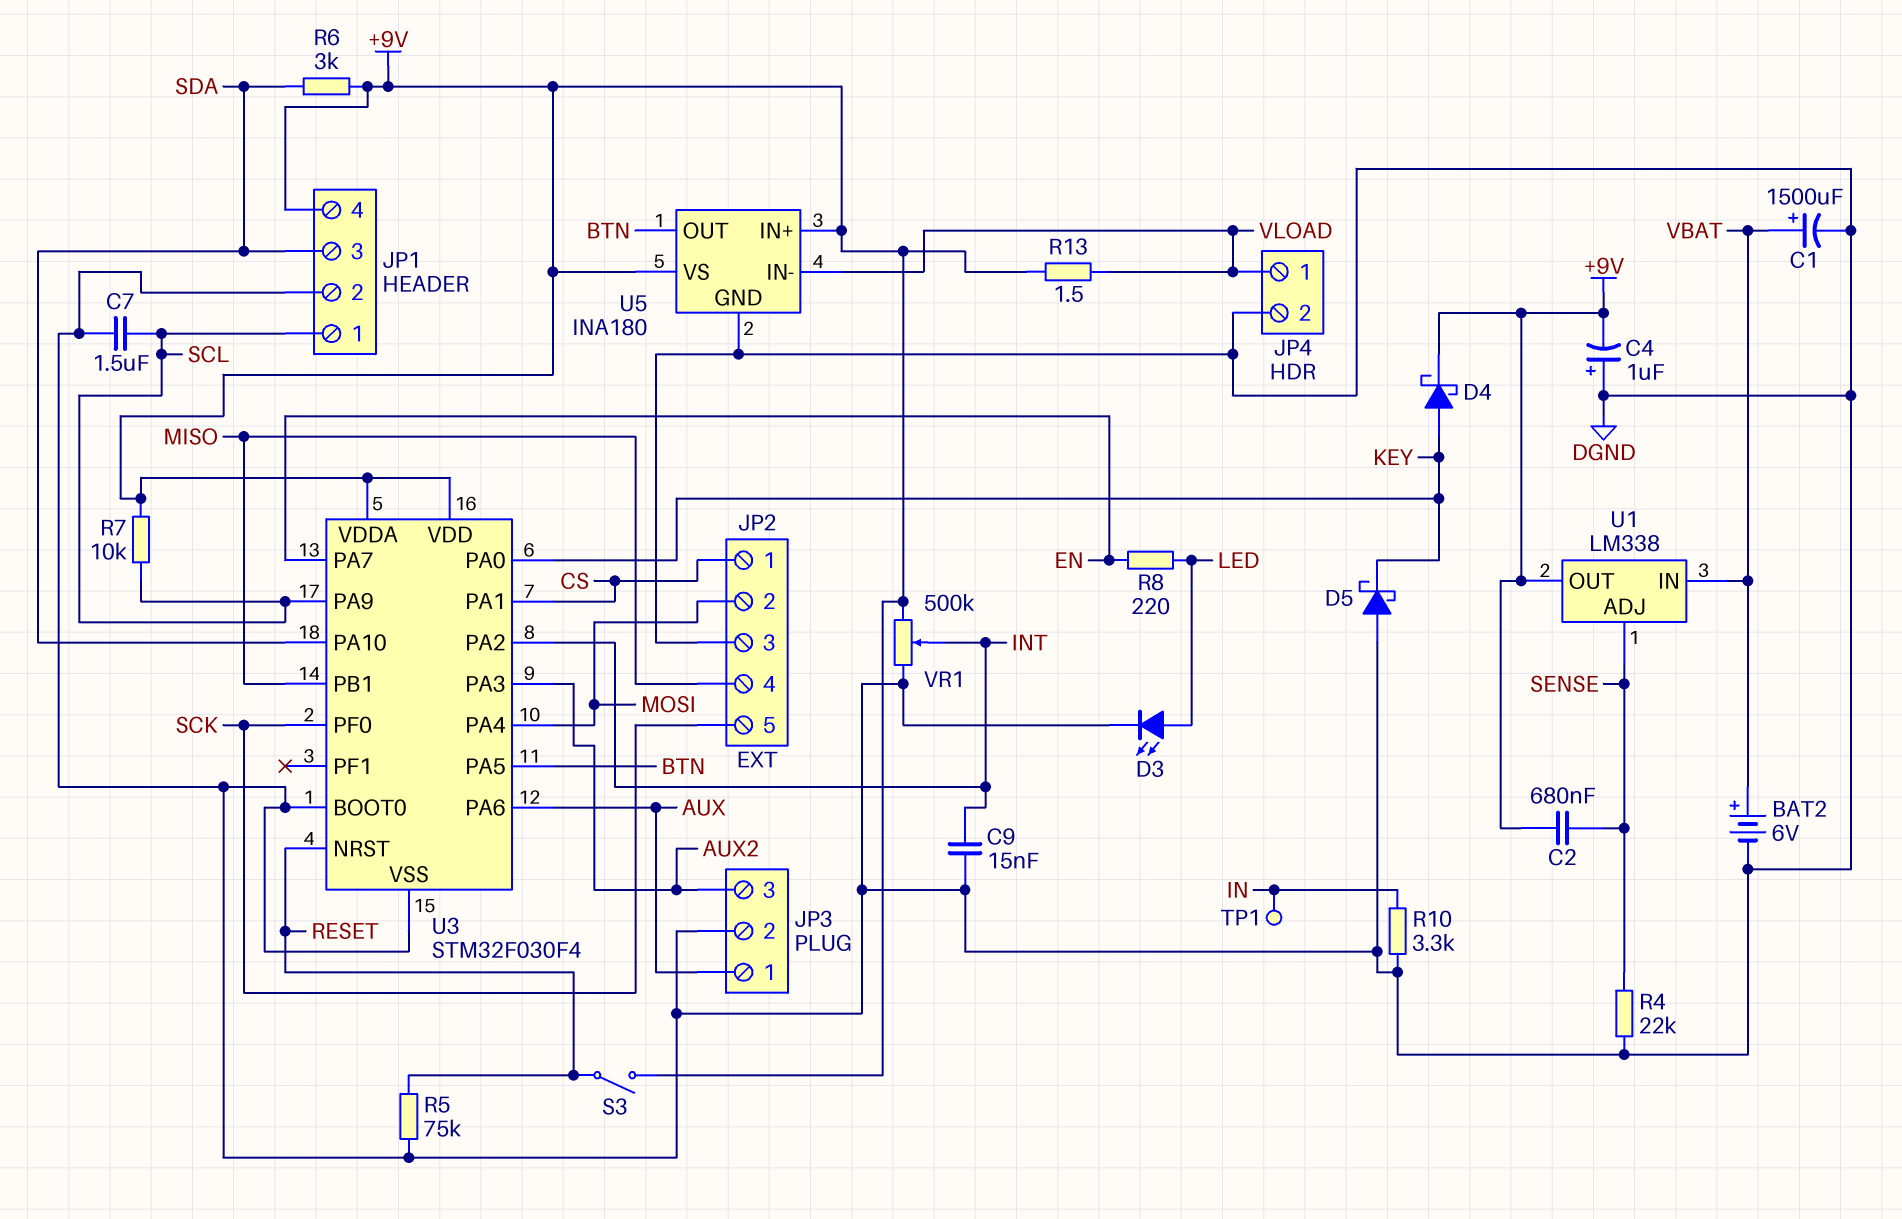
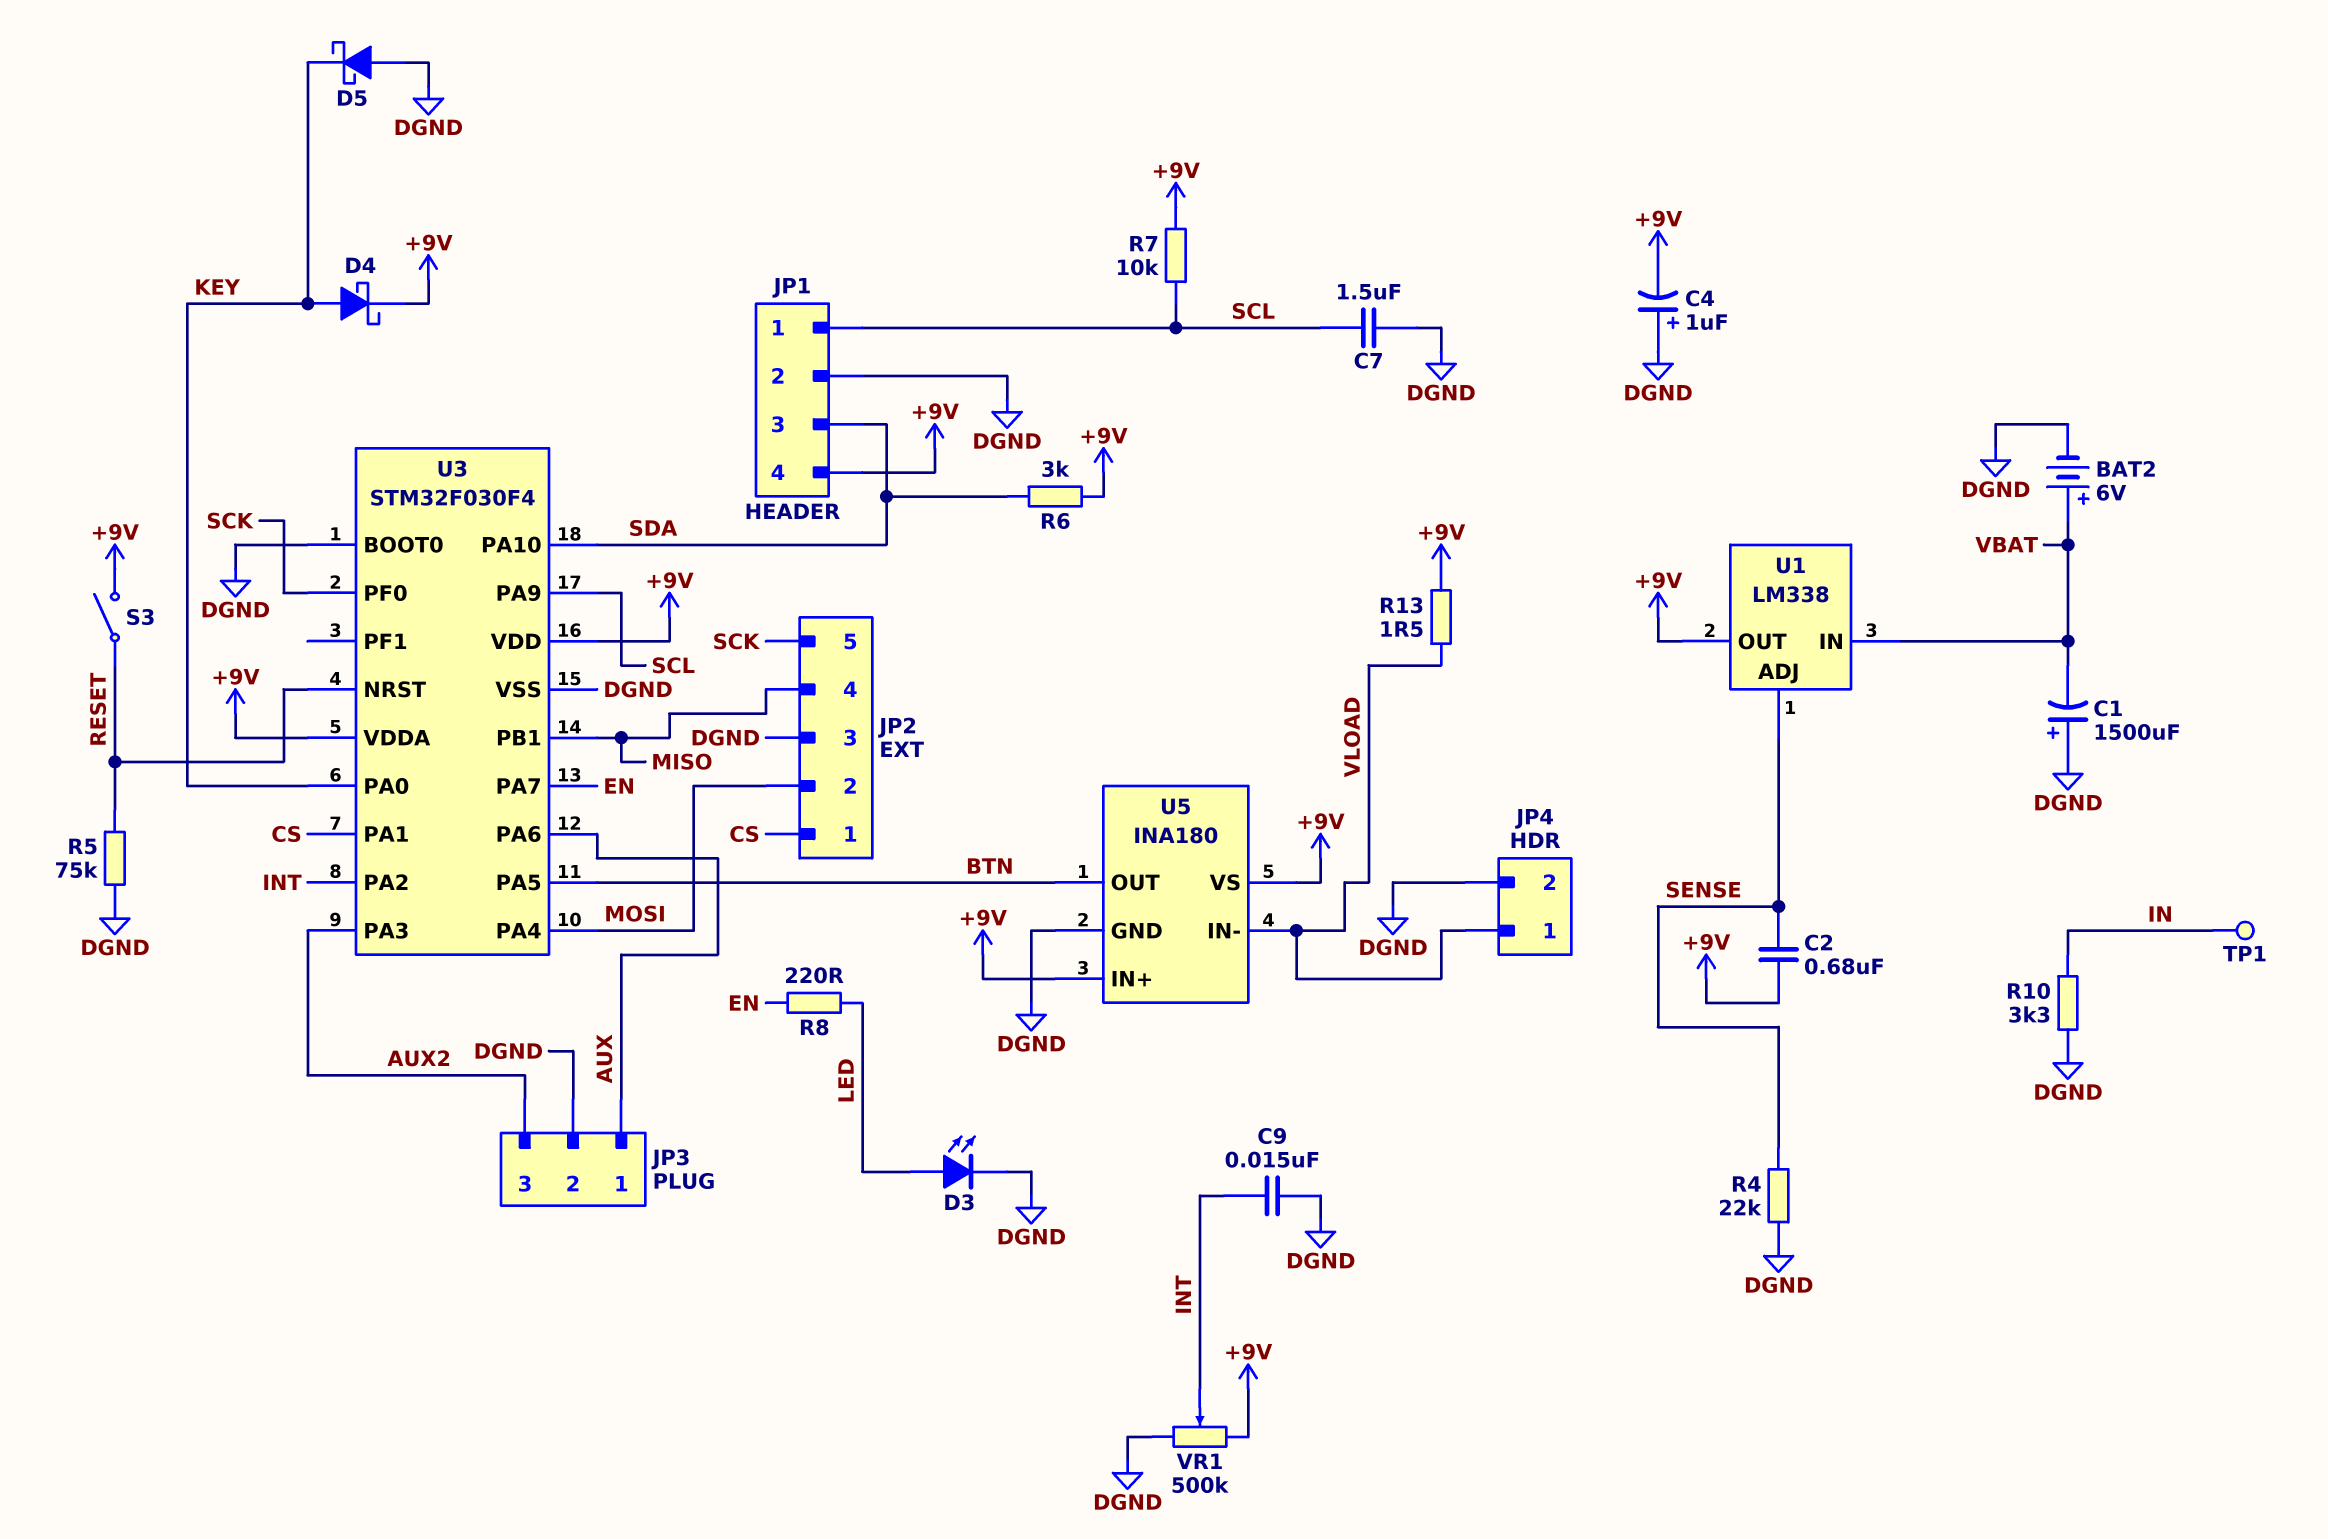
C1: 1500uF (plus VBAT, minus DGND) -> 1500uF (plus DGND, minus VBAT)

